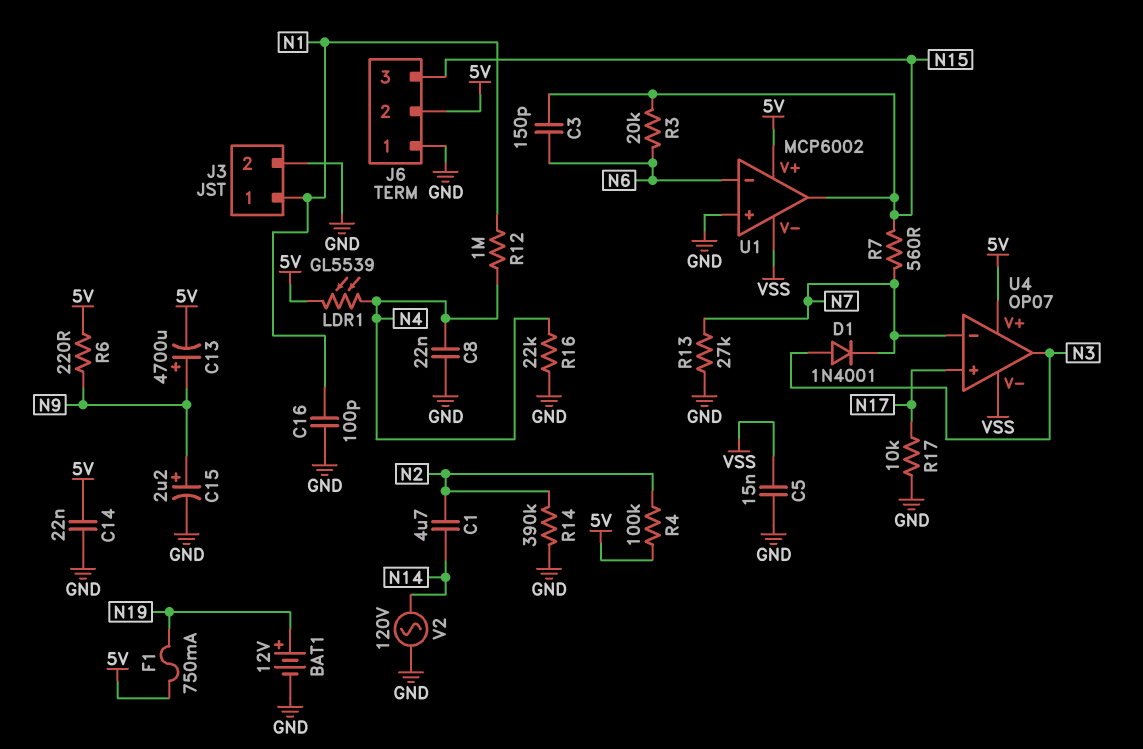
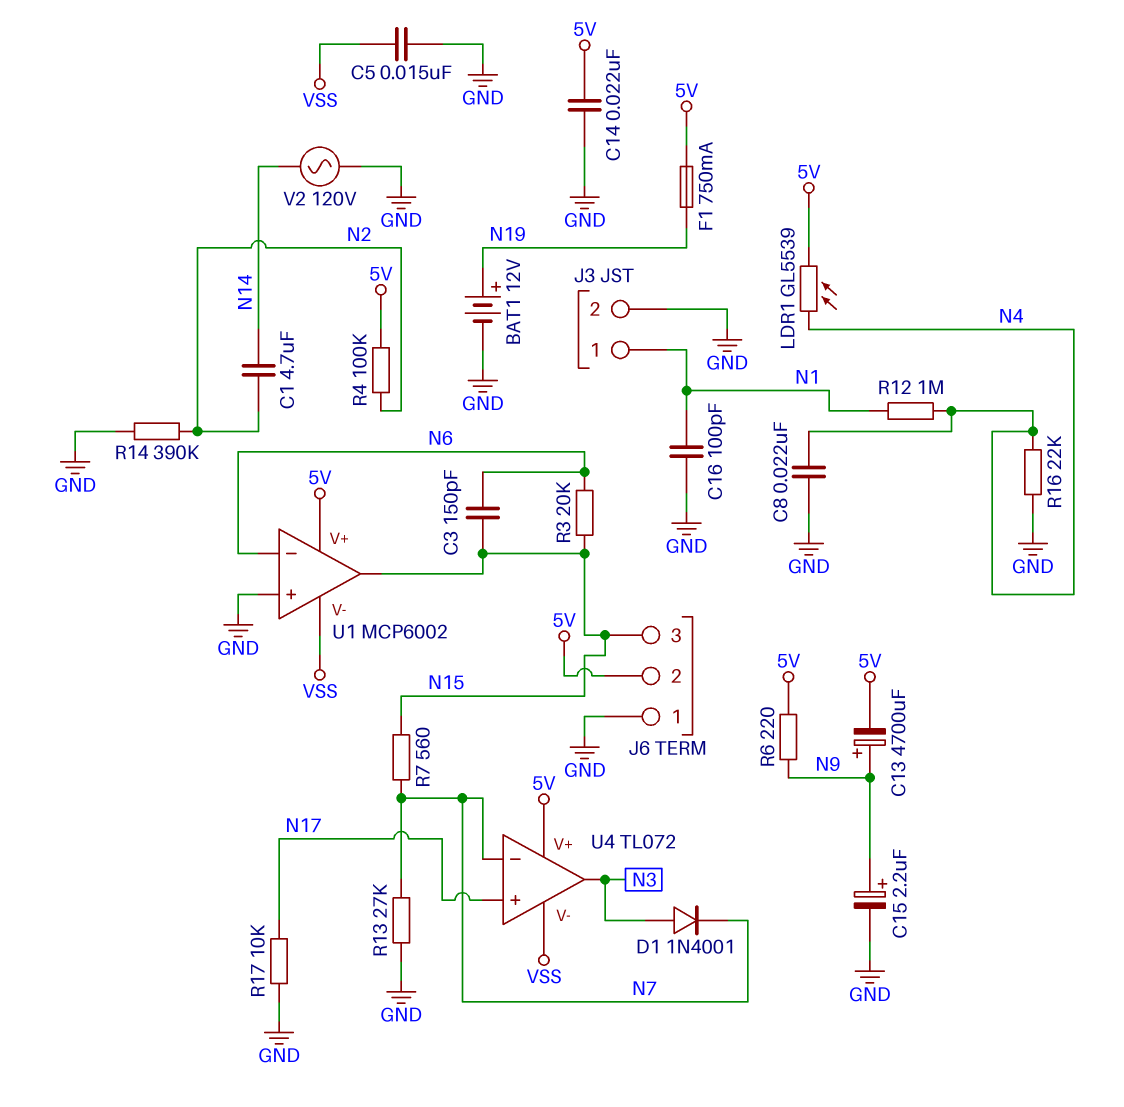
U4: OP07 -> TL072

